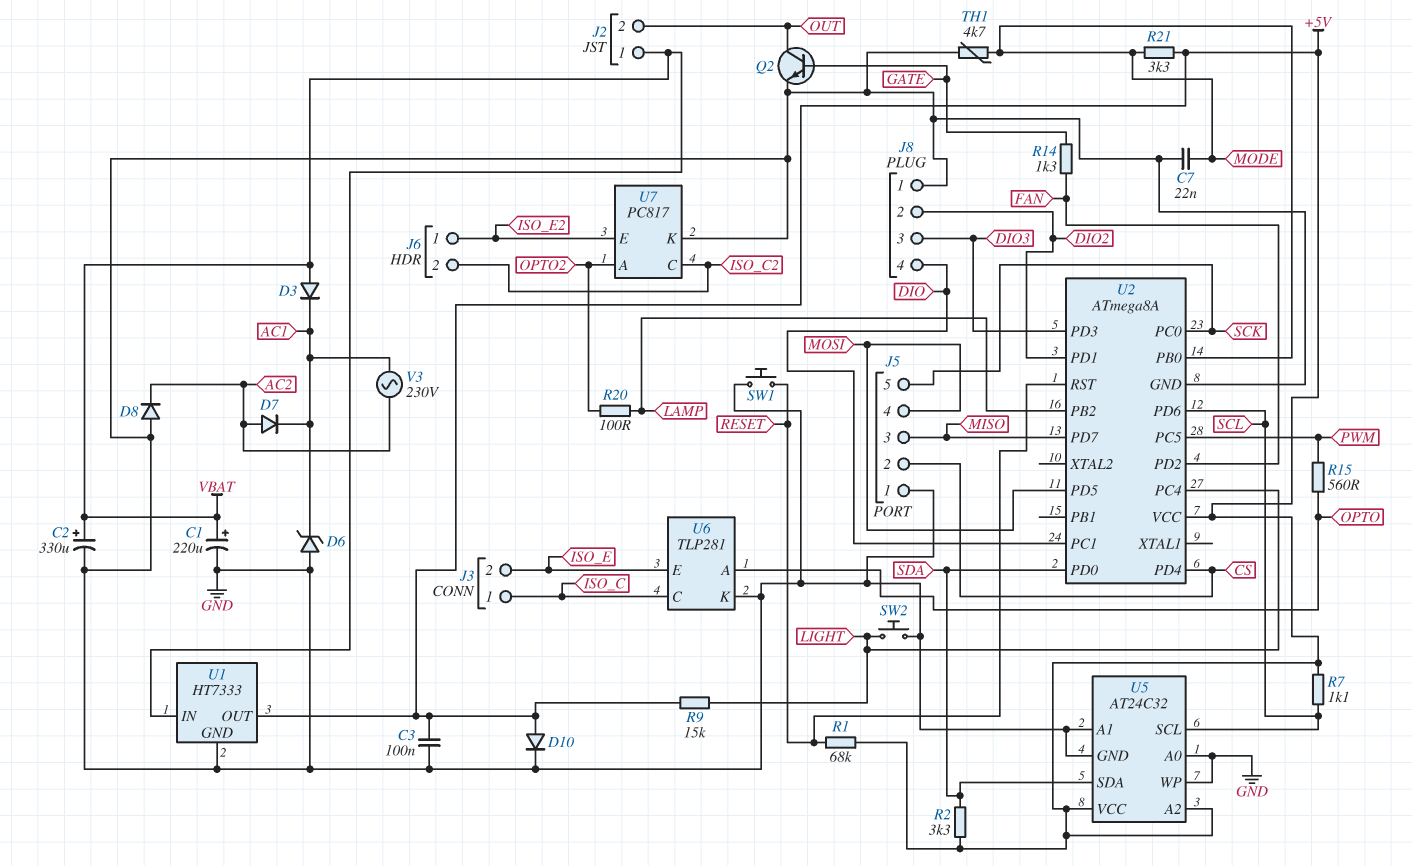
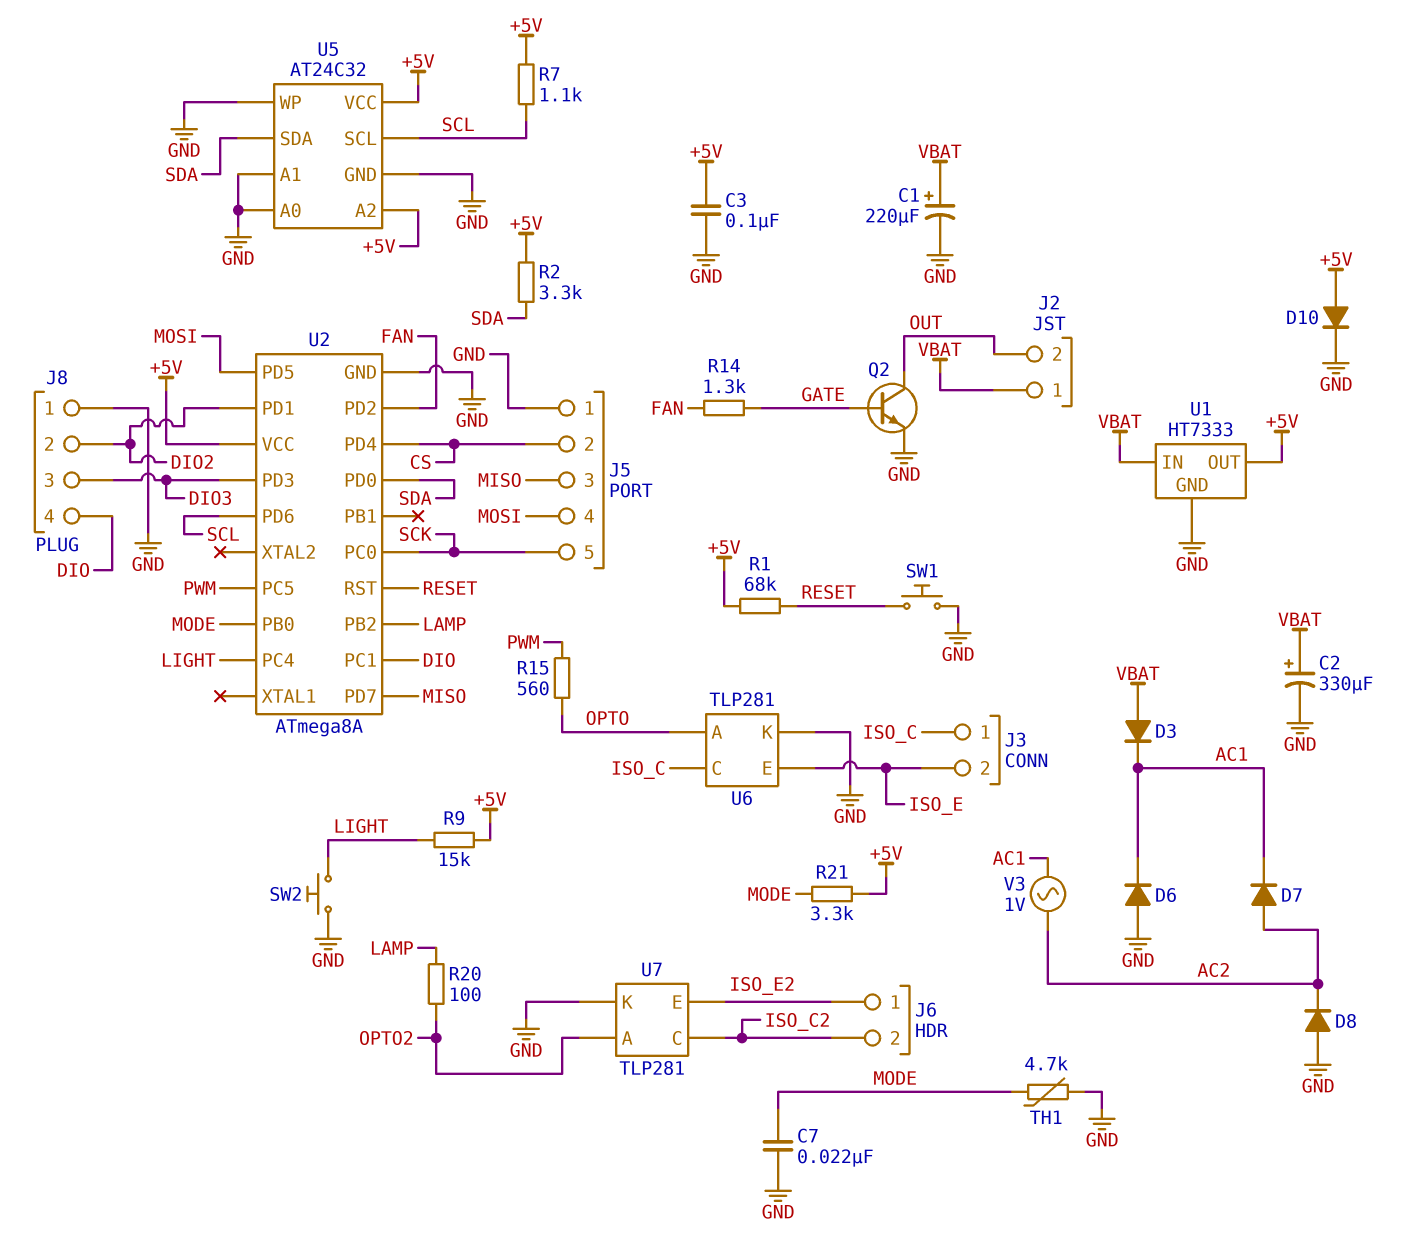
D6: zener (A GND, K AC1) -> diode (A GND, K AC1)
U7: PC817 -> TLP281
V3: AC 230V (AC1, AC2) -> AC 1V (AC1, AC2)

